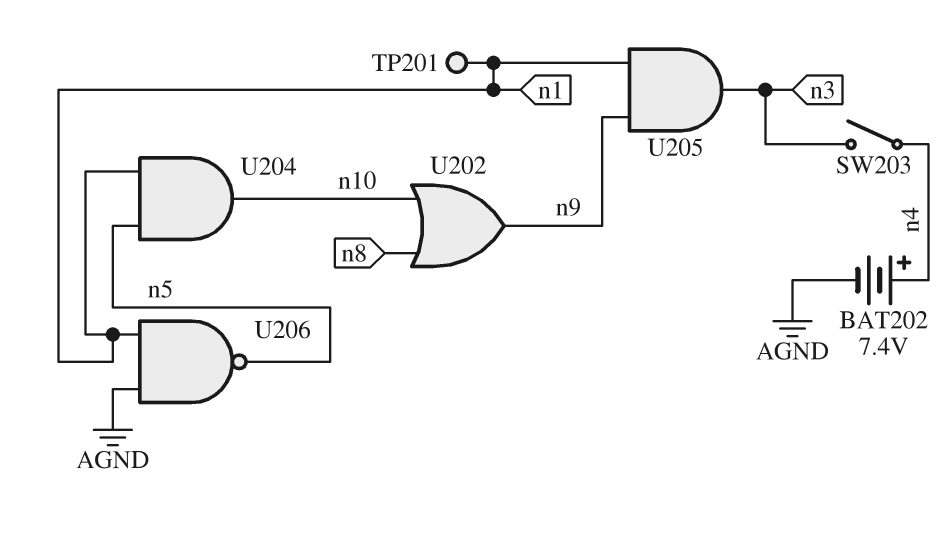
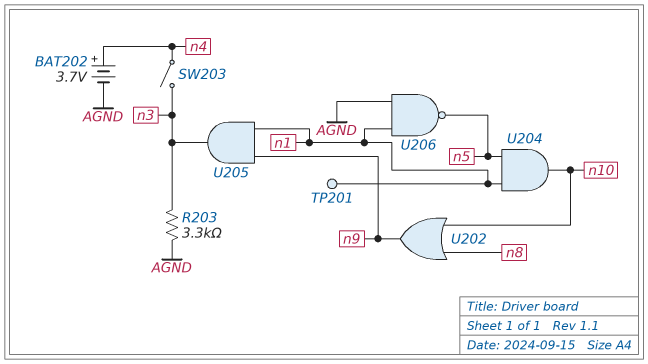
BAT202: 7.4V (plus n4, minus AGND) -> 3.7V (plus n4, minus AGND)
R203: none -> 3.3k (AGND, n3)

